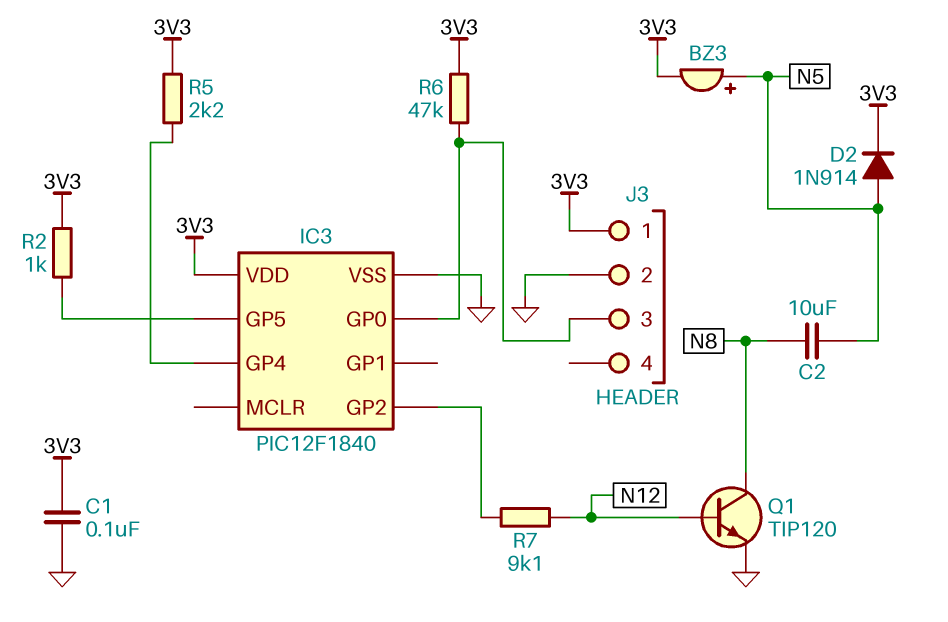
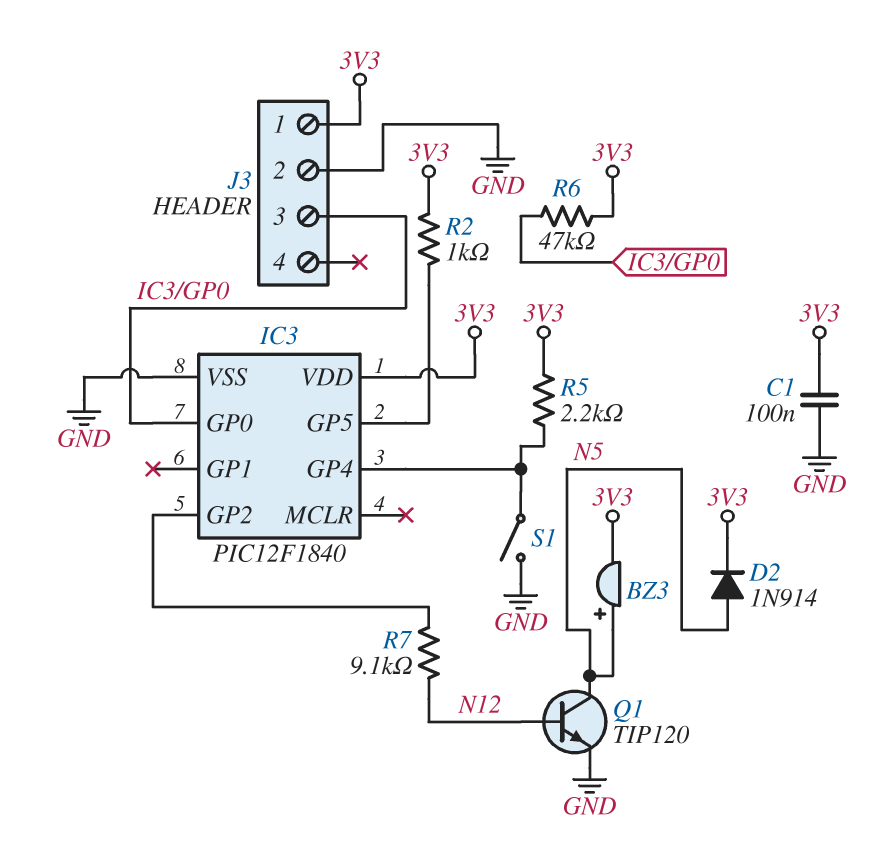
C2: 10uF (N5, N8) -> none
Q1: NPN TIP120 (B N12, C N8, E GND) -> NPN TIP120 (B N12, C N5, E GND)
S1: none -> switch (GND, IC3/GP4)

